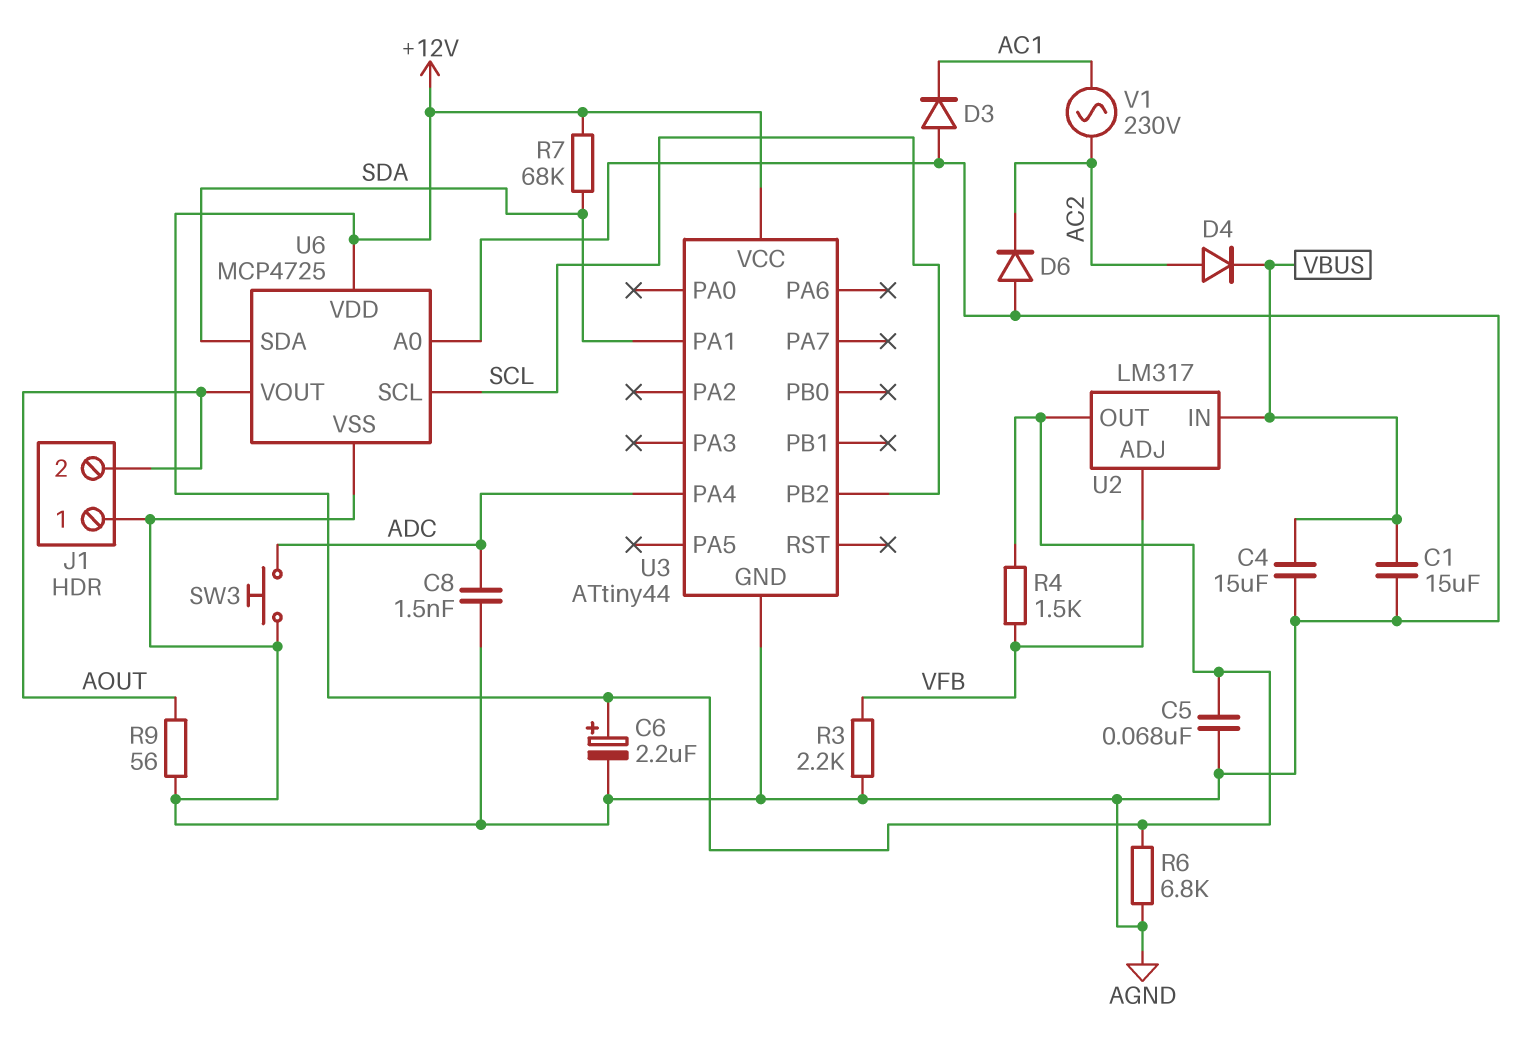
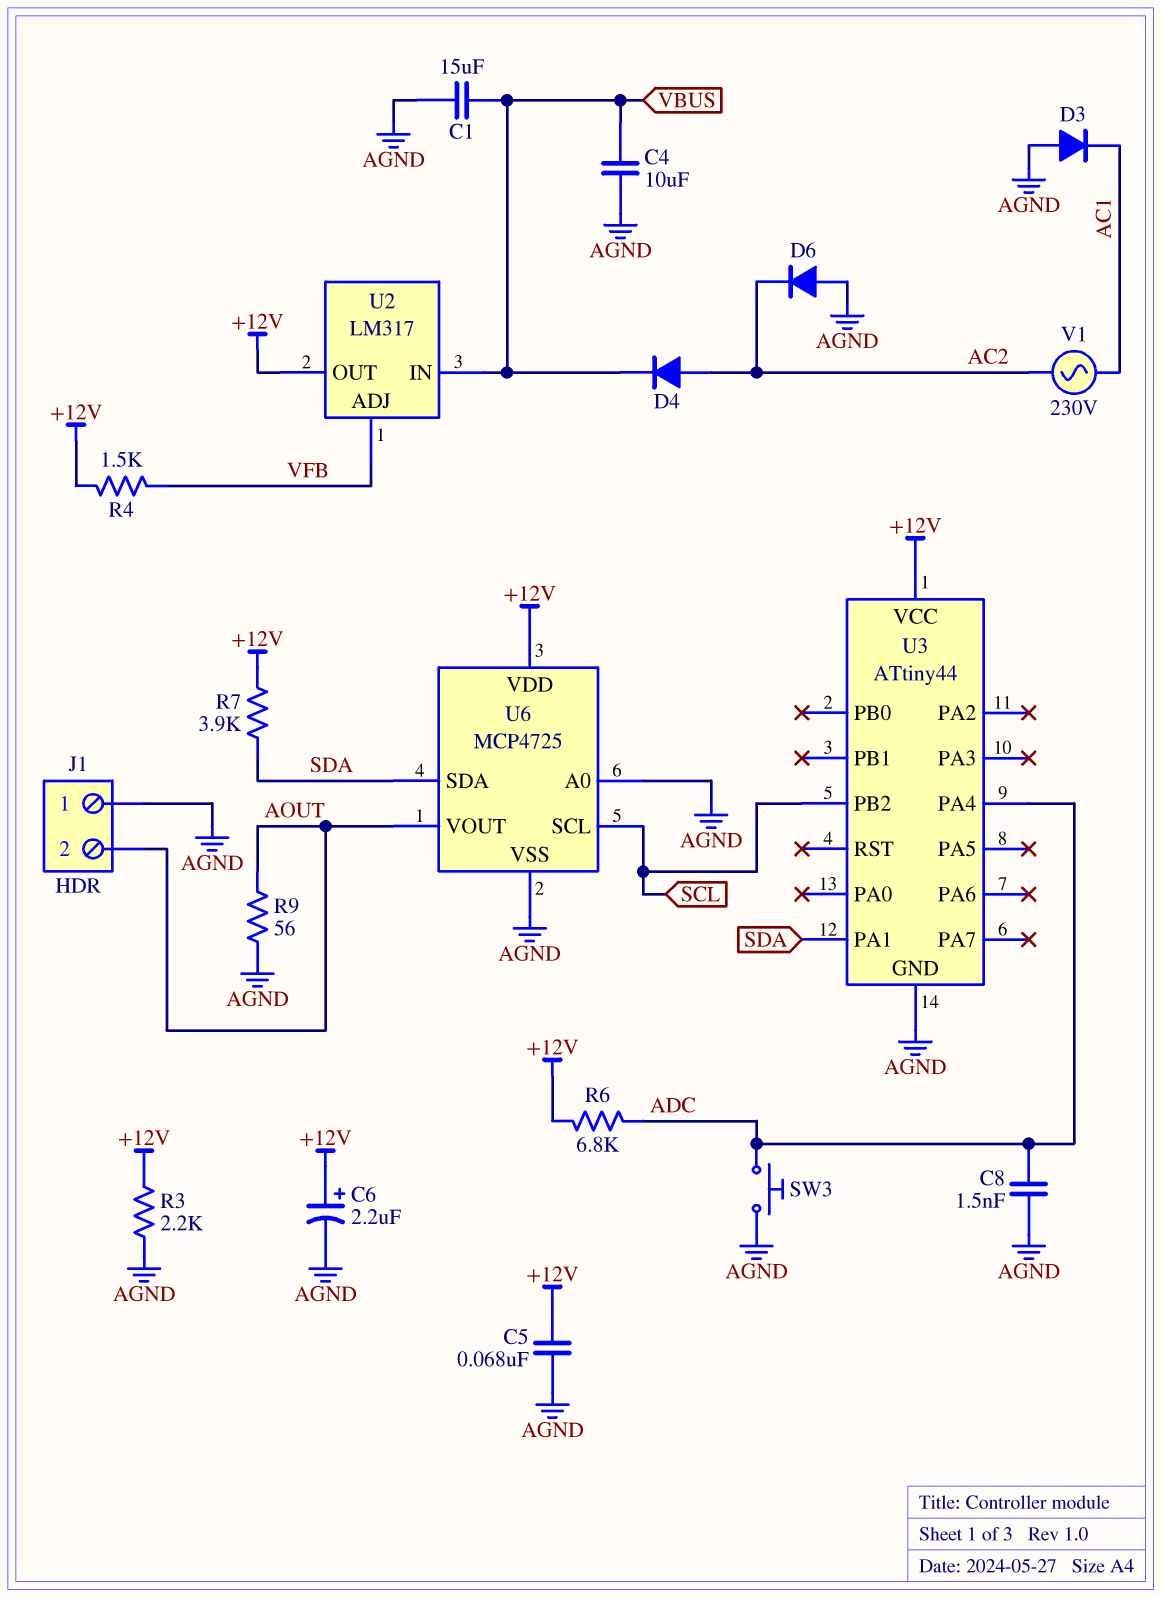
C4: 15uF (AGND, VBUS) -> 10uF (AGND, VBUS)
R3: 2.2k (AGND, VFB) -> 2.2k (+12V, AGND)
R6: 6.8k (+12V, AGND) -> 6.8k (+12V, ADC)
R7: 68k (+12V, SDA) -> 3.9k (+12V, SDA)

